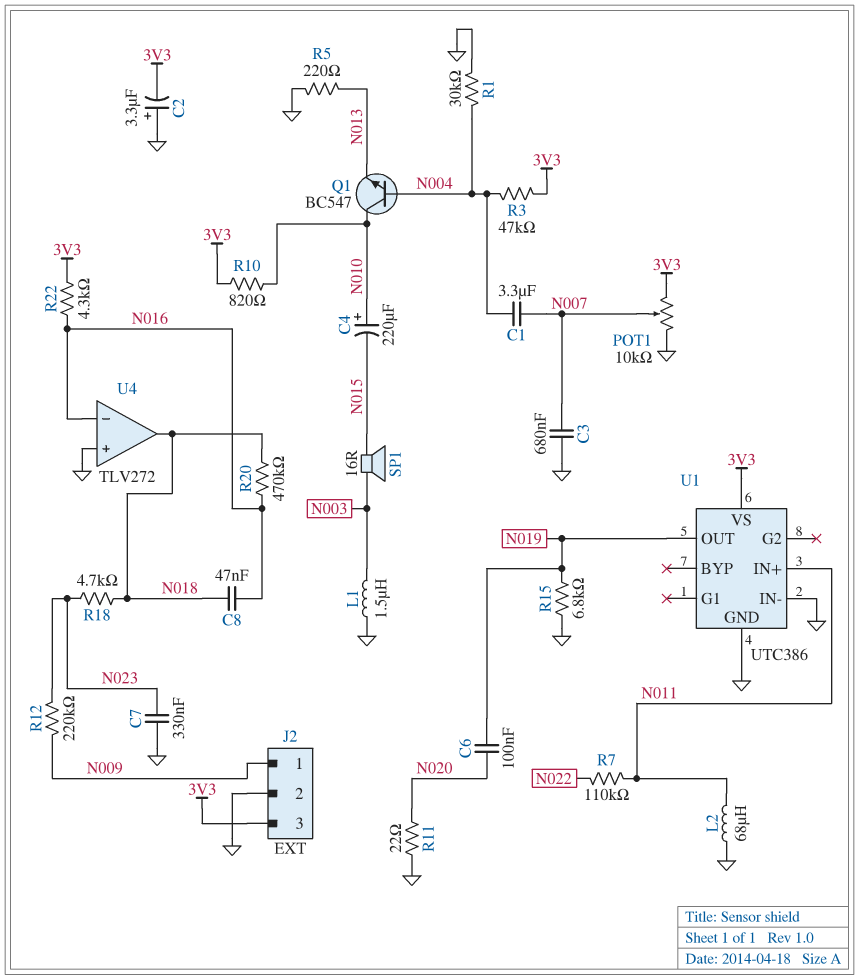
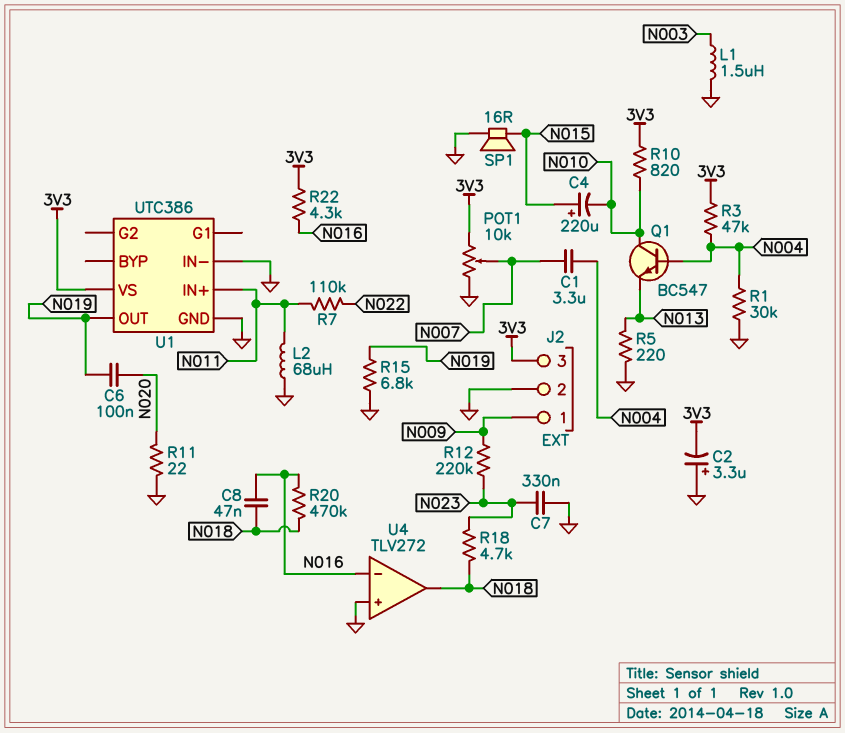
C3: 680nF (GND, N007) -> none
C4: 220uF (plus N010, minus N015) -> 220uF (plus N015, minus N010)
SP1: speaker 16R (N003, N015) -> speaker 16R (GND, N015)

